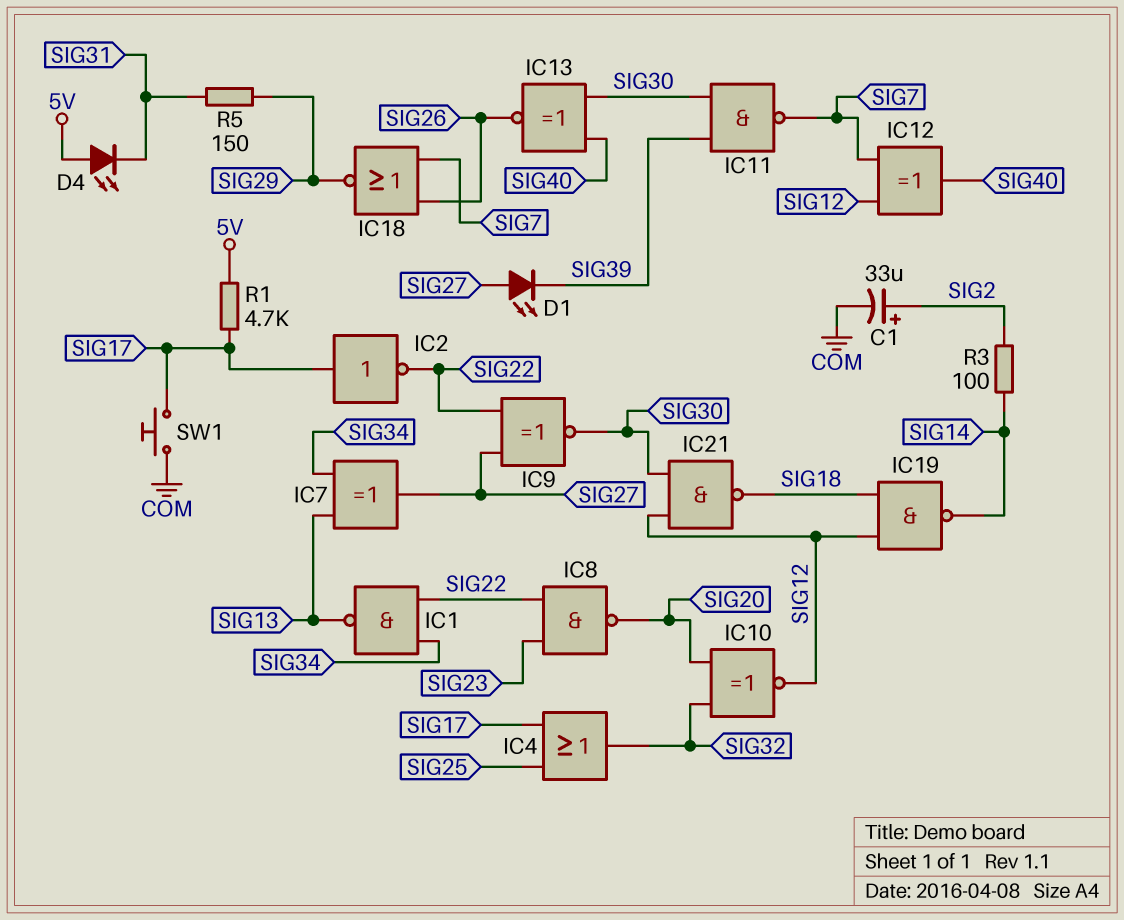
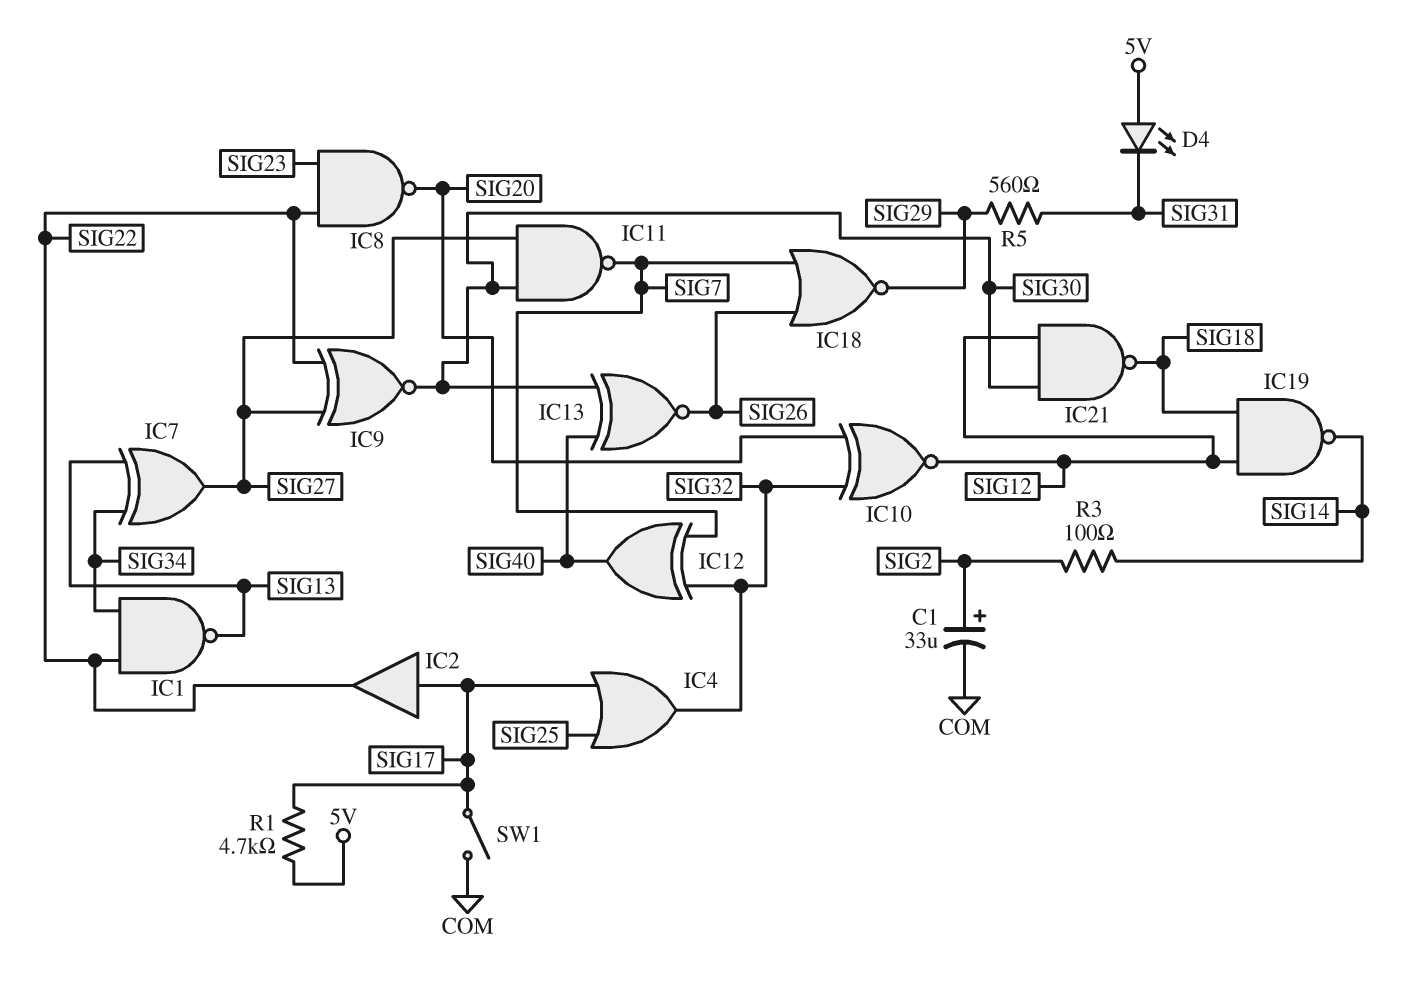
D1: LED (A SIG27, K SIG39) -> none
IC2: NOT (in SIG17, out SIG22) -> buffer (in SIG17, out SIG22)
IC11: NAND (in SIG30, in SIG39, out SIG7) -> NAND (in SIG27, in SIG30, out SIG7)
IC12: XOR (in SIG7, in SIG12, out SIG40) -> XOR (in SIG7, in SIG32, out SIG40)
R5: 150 (SIG29, SIG31) -> 560 (SIG29, SIG31)
SW1: button (COM, SIG17) -> switch (COM, SIG17)

